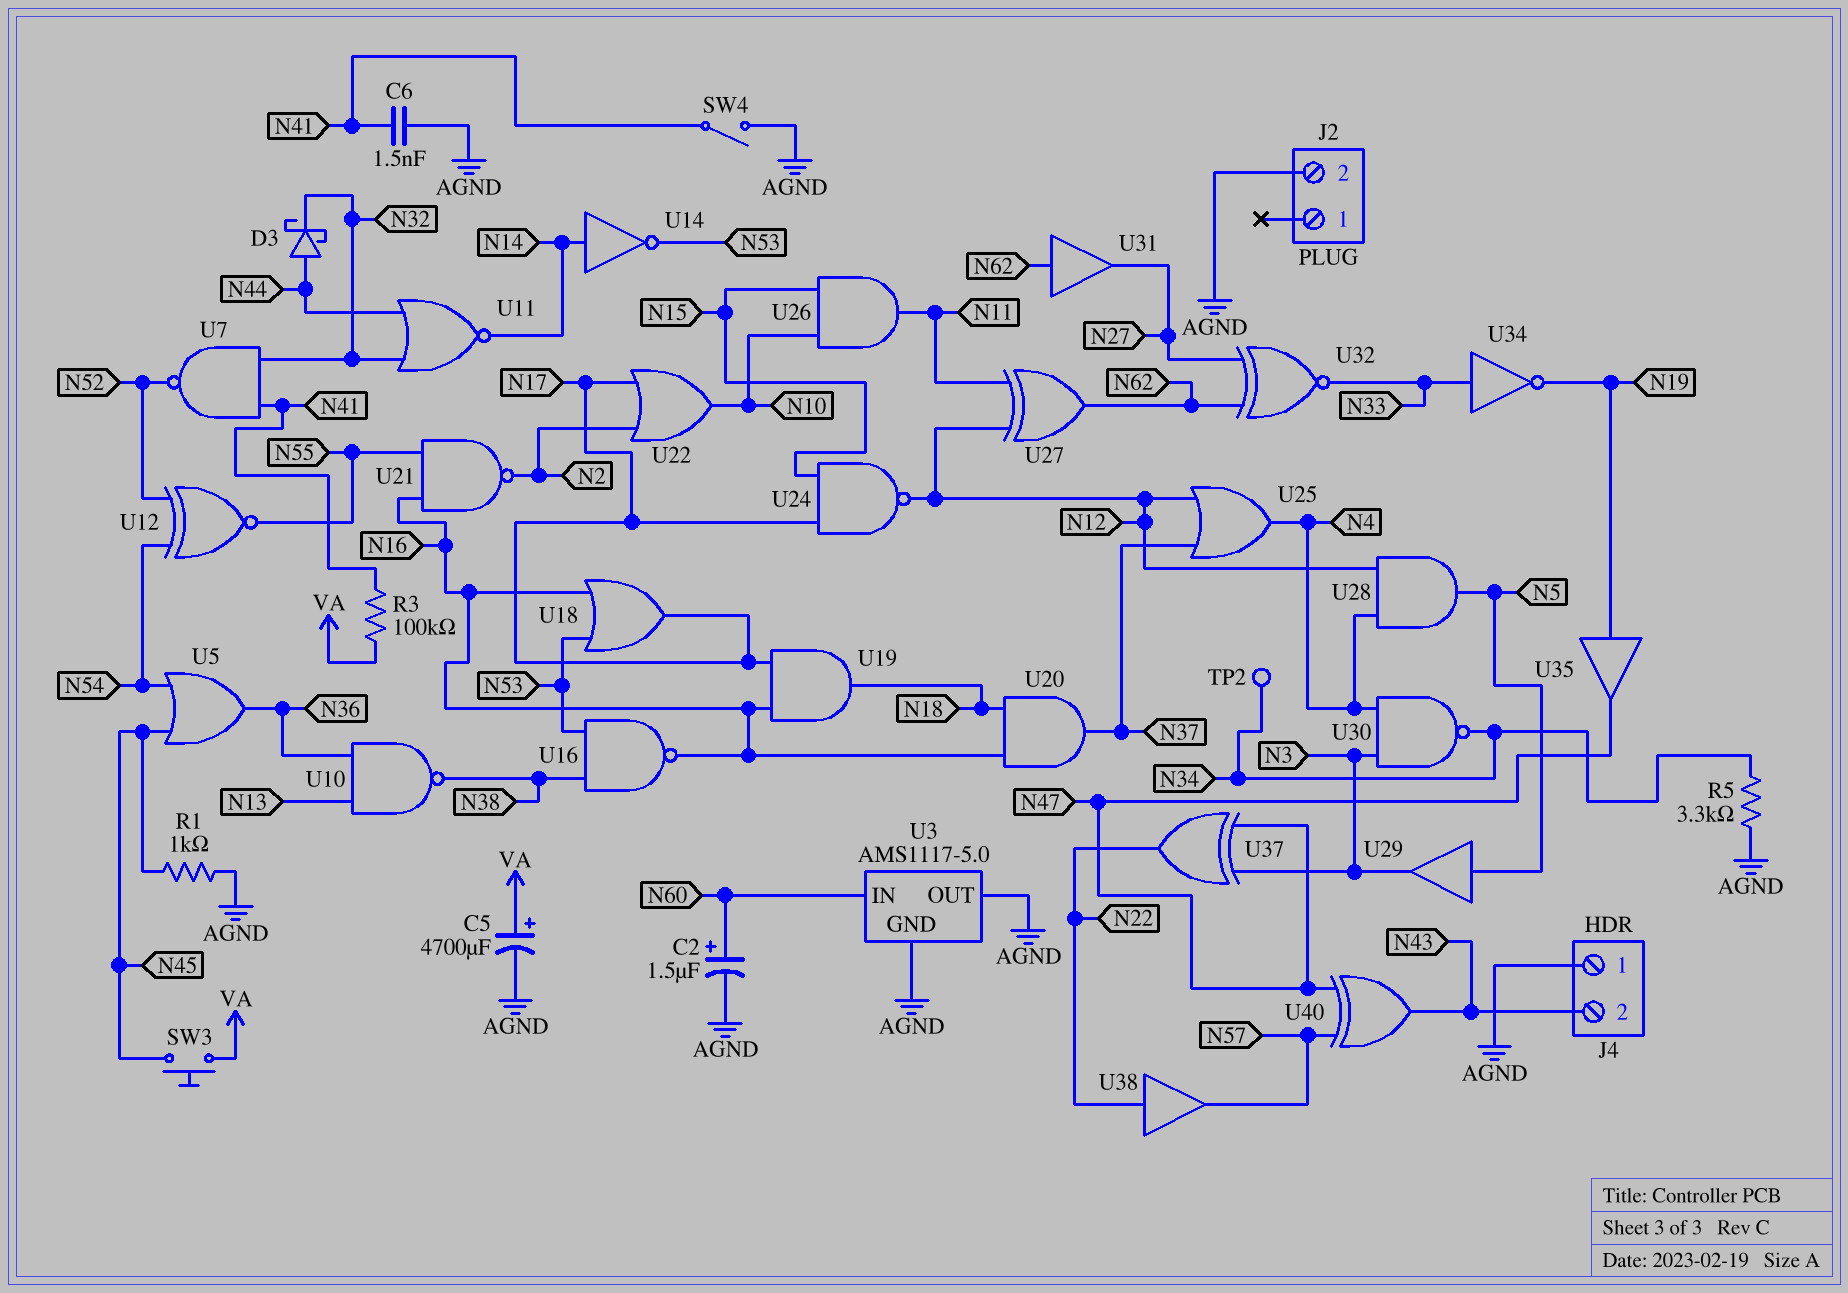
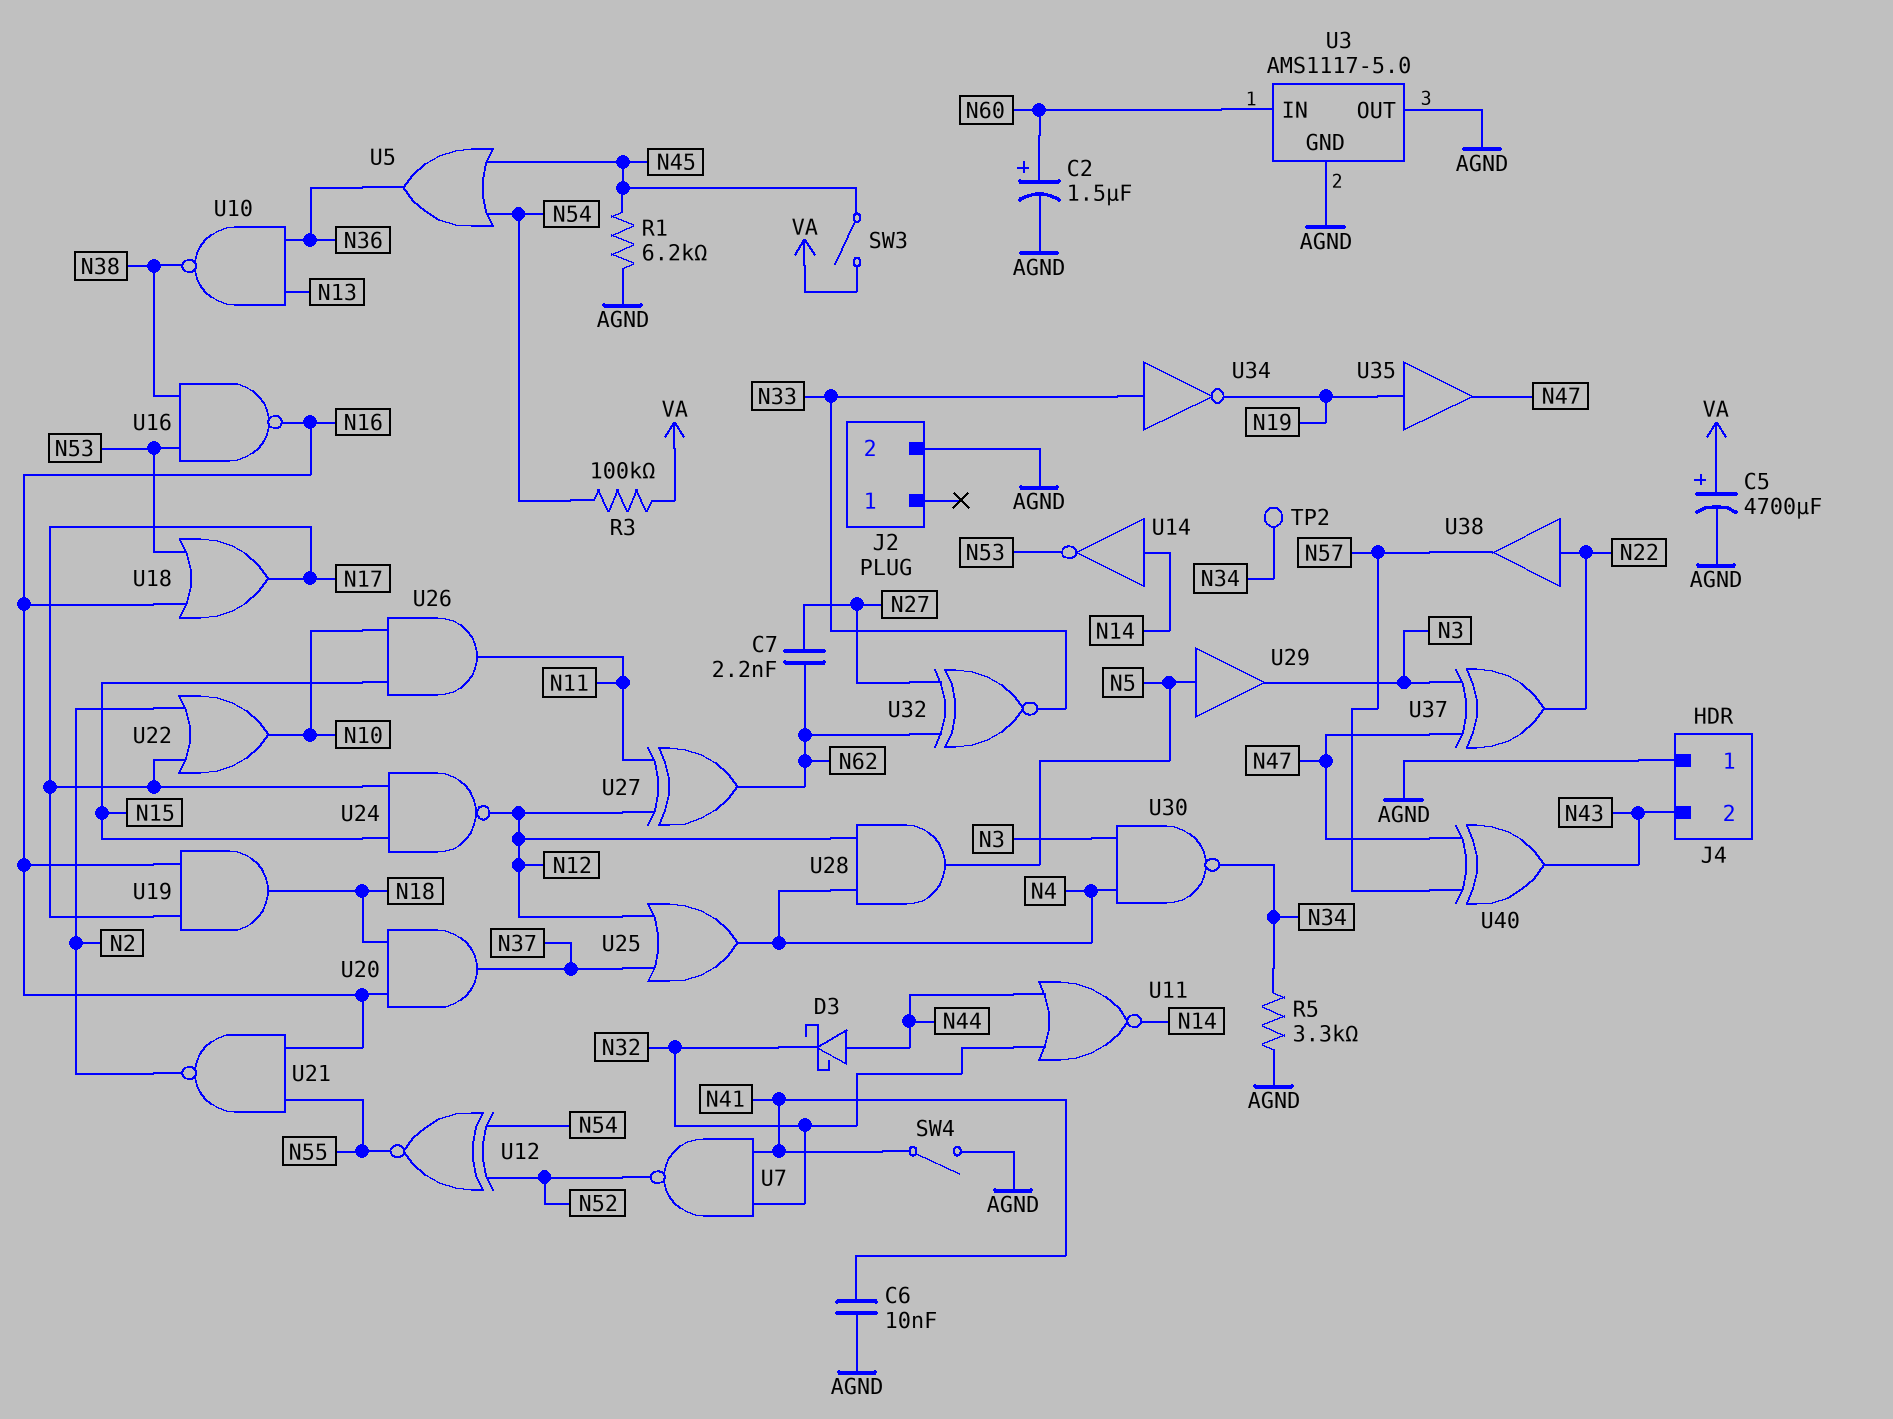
C6: 1.5nF (AGND, N41) -> 10nF (AGND, N41)
C7: none -> 2.2nF (N27, N62)
R1: 1k (AGND, N45) -> 6.2k (AGND, N45)
R3: 100k (N41, VA) -> 100k (N54, VA)
SW3: button (N45, VA) -> switch (N45, VA)
U31: buffer (in N62, out N27) -> none

